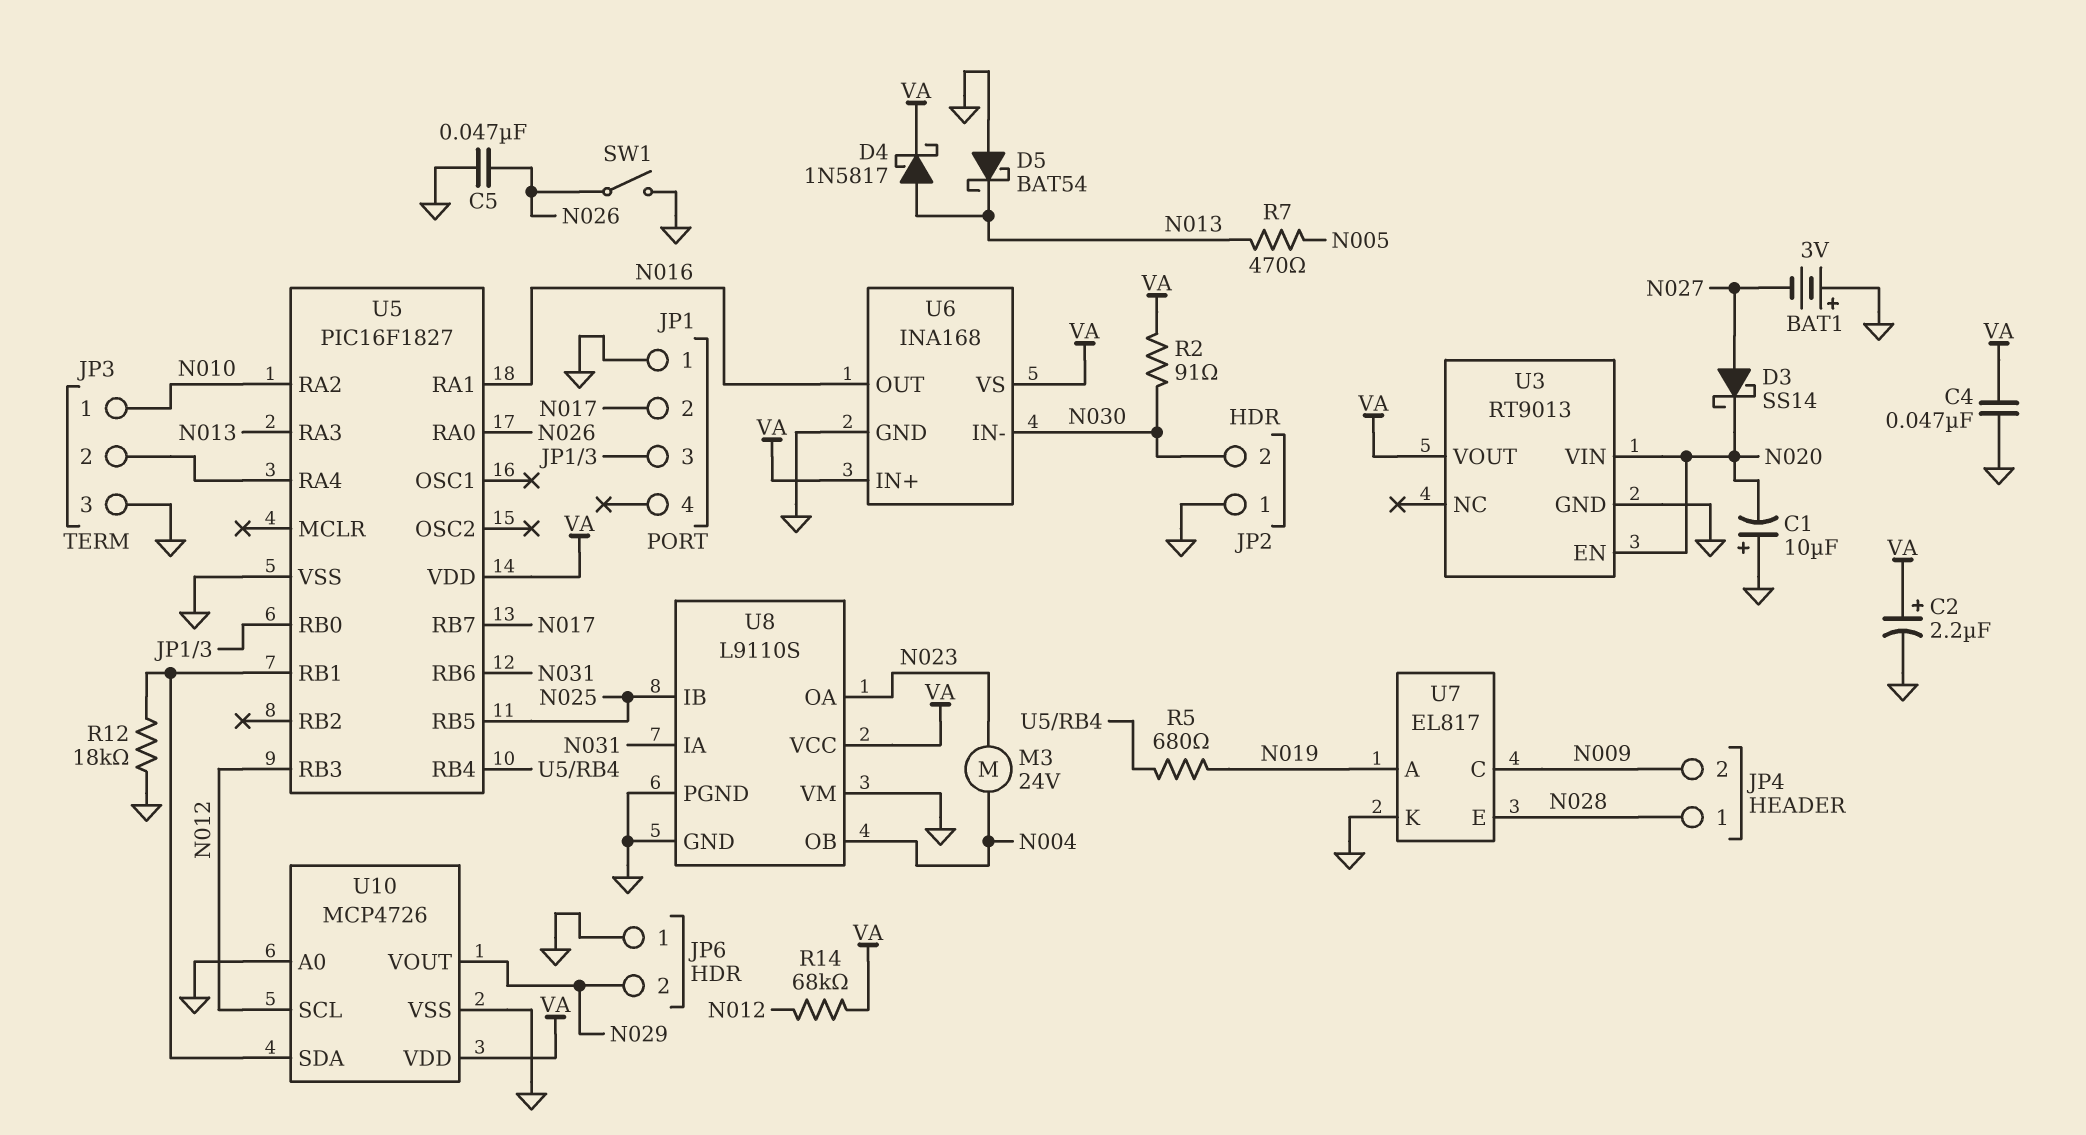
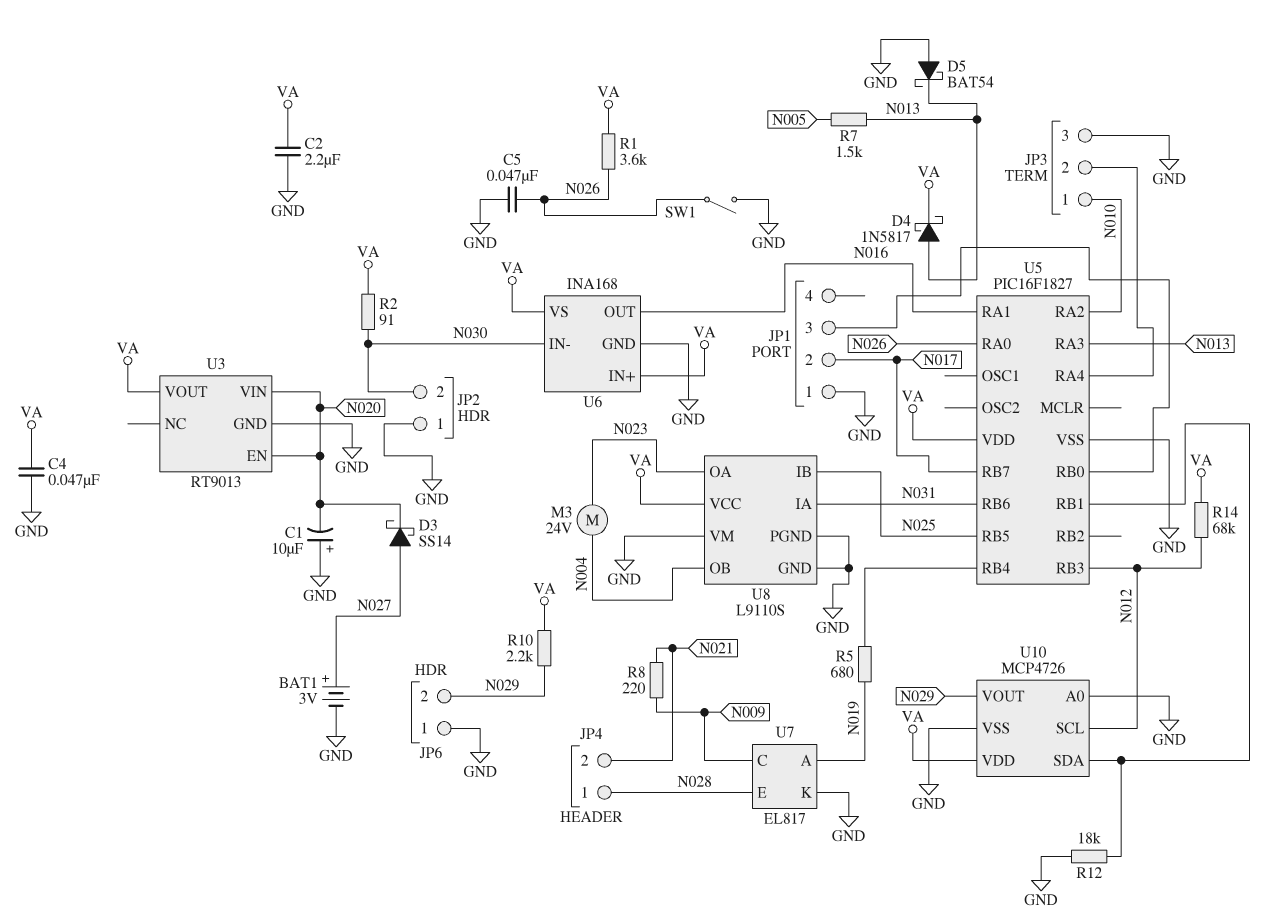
BAT1: 3V (plus GND, minus N027) -> 3V (plus N027, minus GND)
C2: 2.2uF (plus VA, minus GND) -> 2.2uF (GND, VA)
JP4 pin 2: N009 -> N021
R1: none -> 3.6k (N026, VA)
R7: 470 (N005, N013) -> 1.5k (N005, N013)
R8: none -> 220 (N009, N021)
R10: none -> 2.2k (N029, VA)

